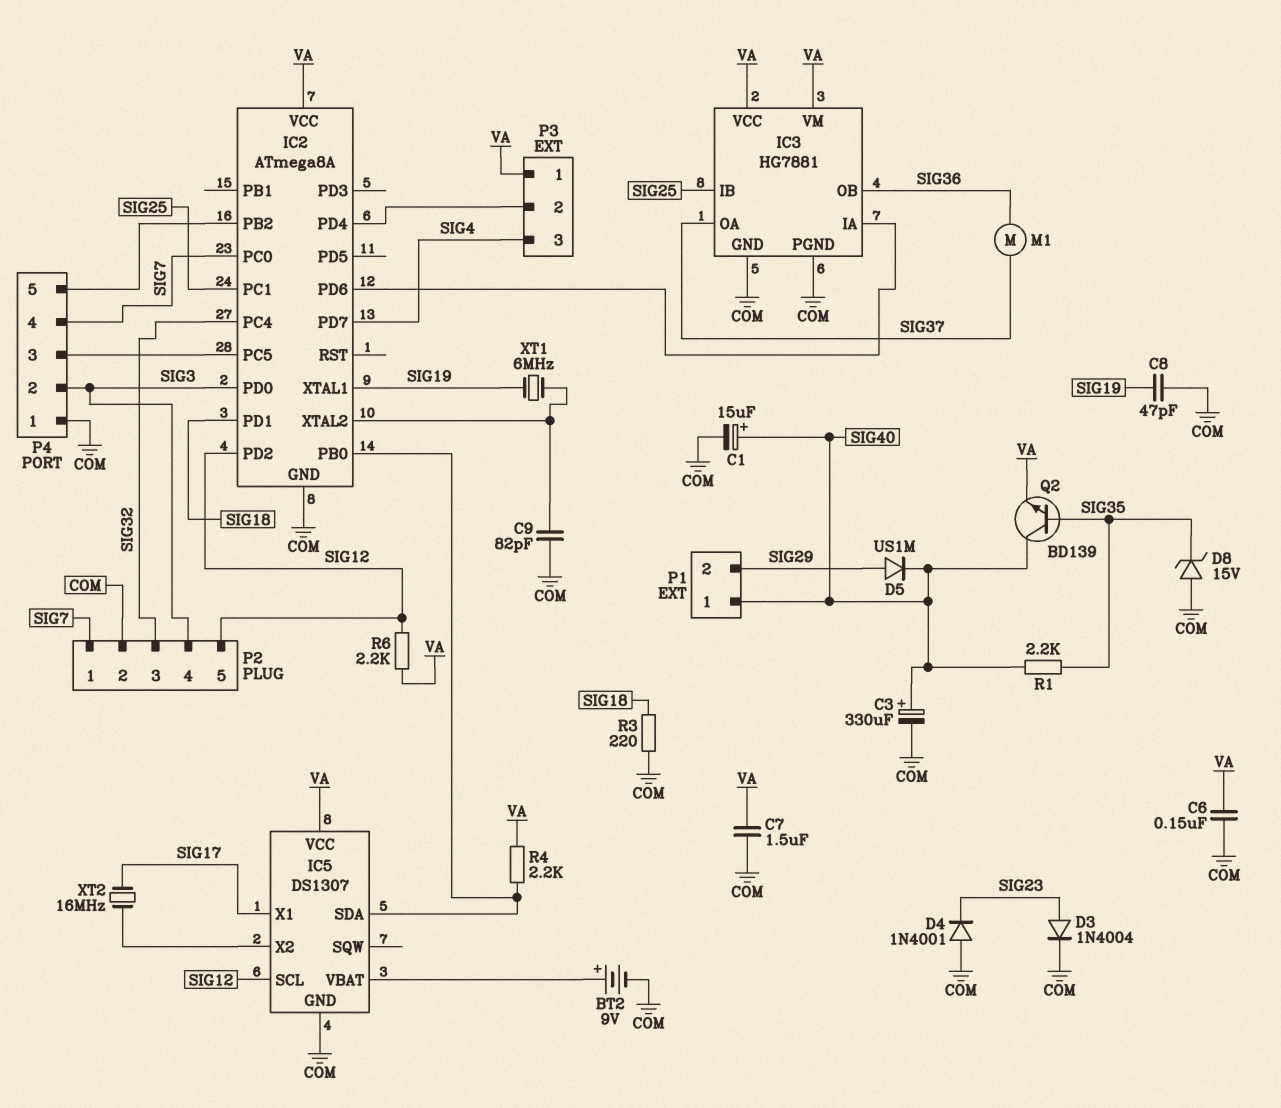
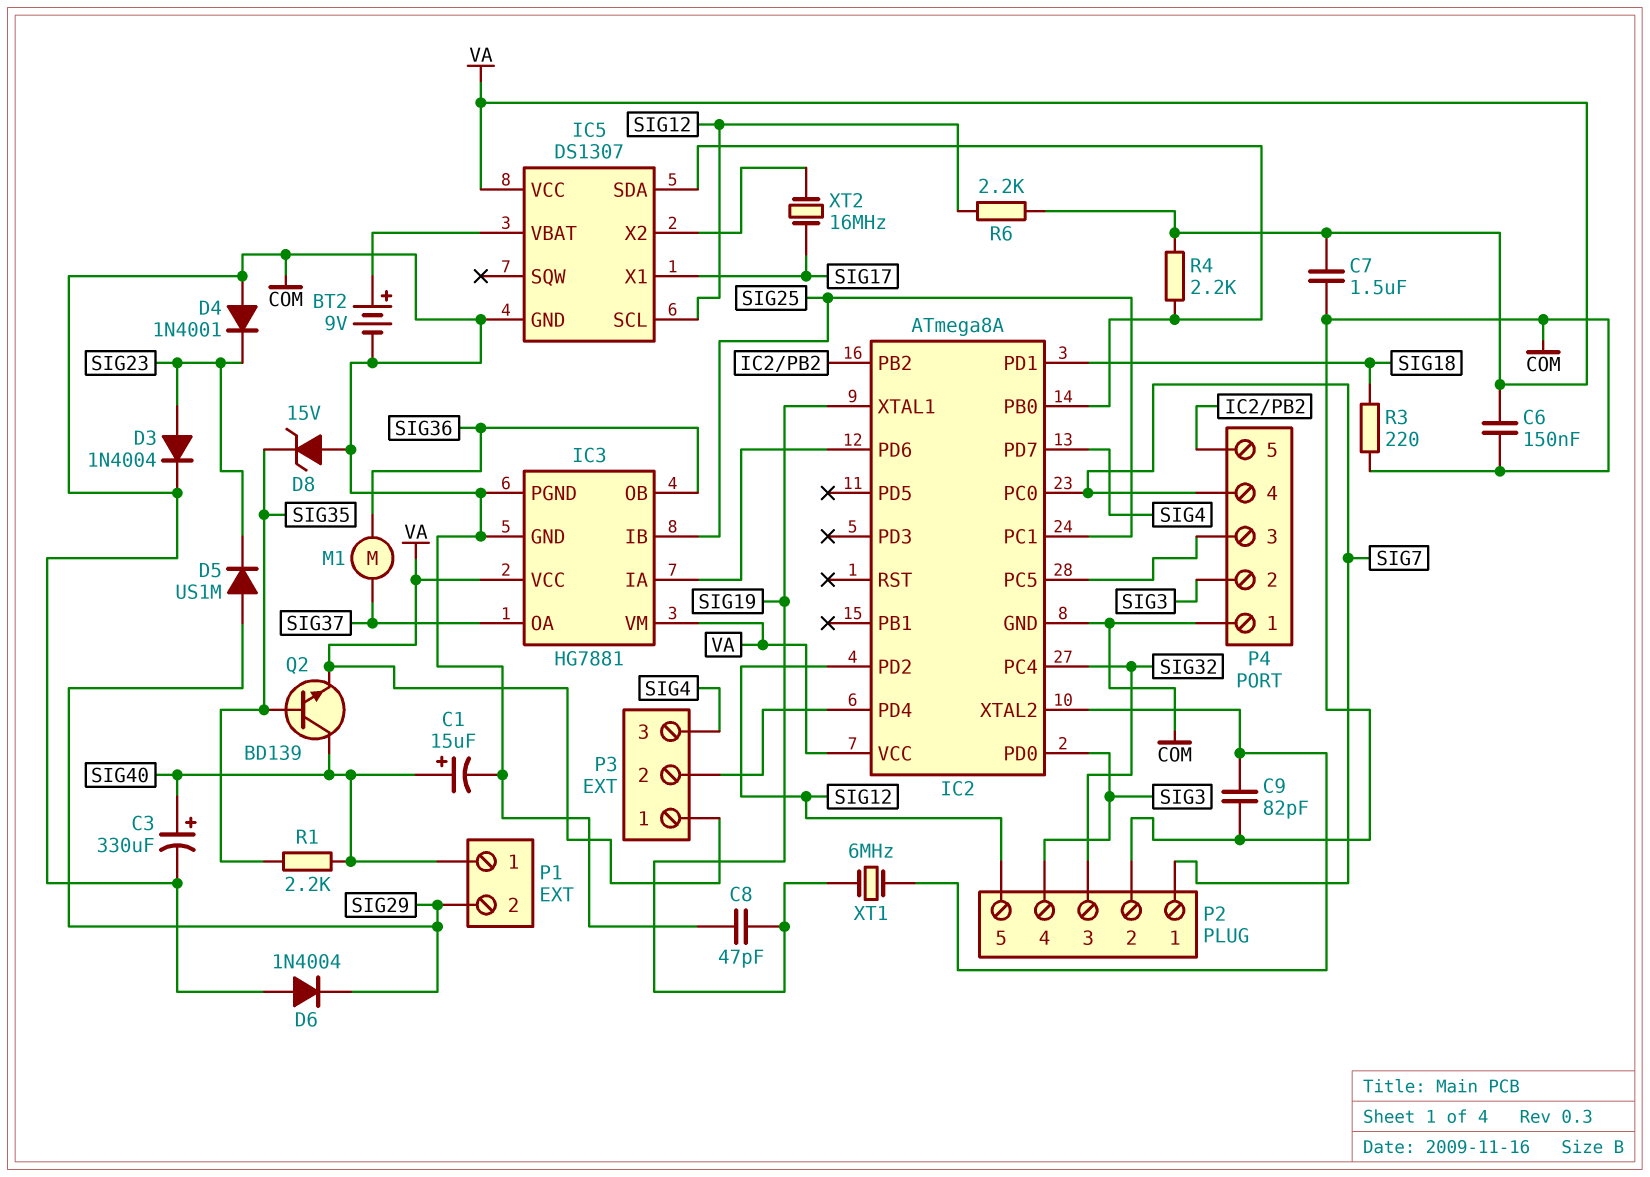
D5: diode US1M (A SIG29, K SIG40) -> diode US1M (A SIG29, K SIG23)
D6: none -> diode 1N4004 (A COM, K SIG29)

